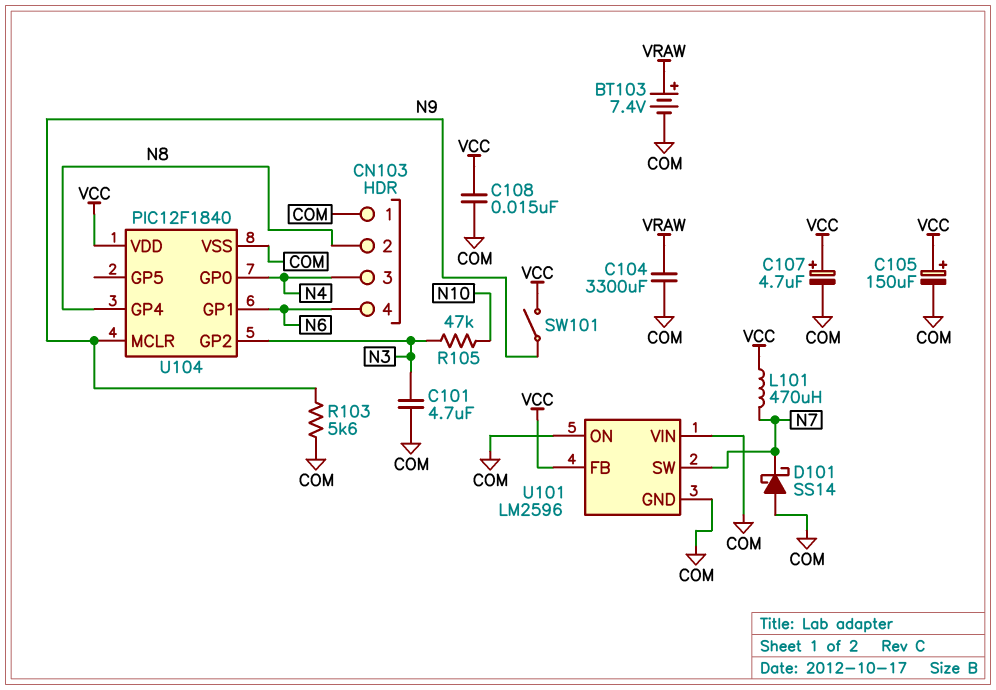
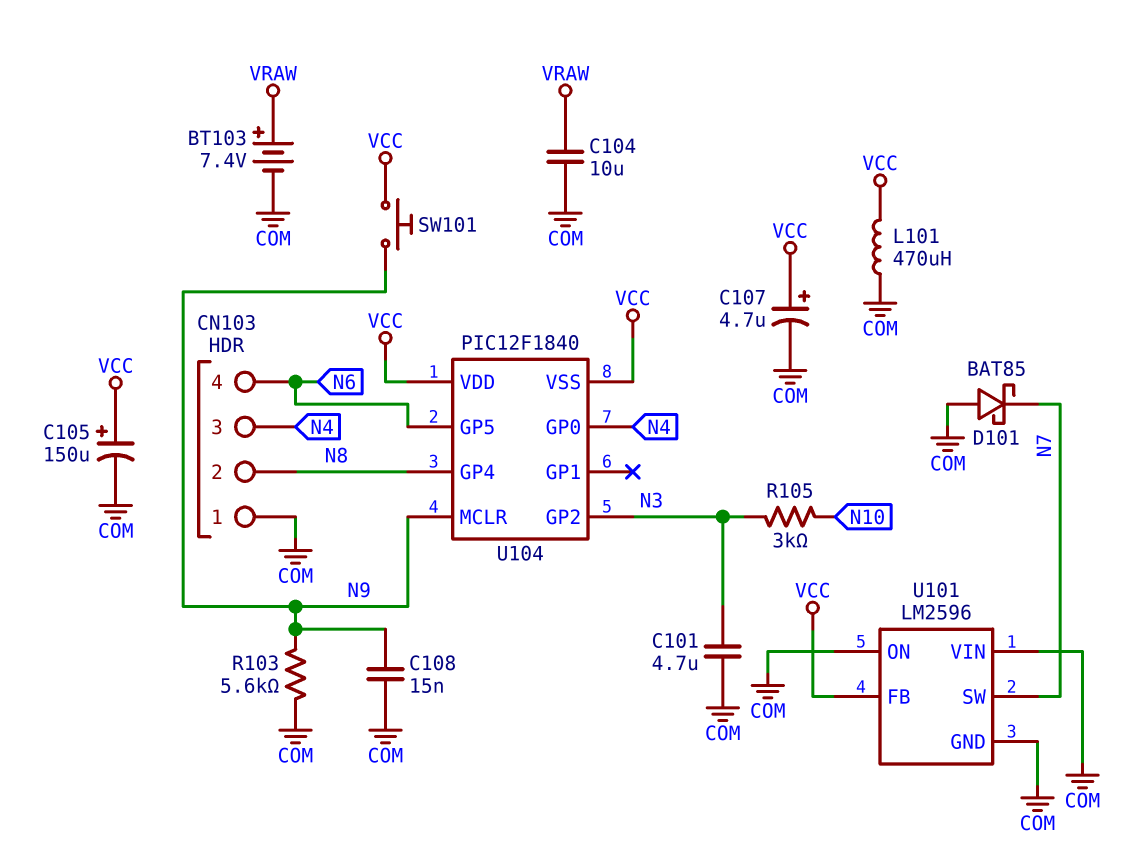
C104: 3300uF (COM, VRAW) -> 10uF (COM, VRAW)
C108: 15nF (COM, VCC) -> 15nF (COM, N9)
D101: schottky SS14 (A COM, K N7) -> schottky BAT85 (A COM, K N7)
L101: 470uH (N7, VCC) -> 470uH (COM, VCC)
R105: 47k (N3, N10) -> 3k (N3, N10)
SW101: switch (N9, VCC) -> button (N9, VCC)
U104 pin GP1: N6 -> none
U104 pin GP5: none -> N6
U104 pin VSS: COM -> VCC

